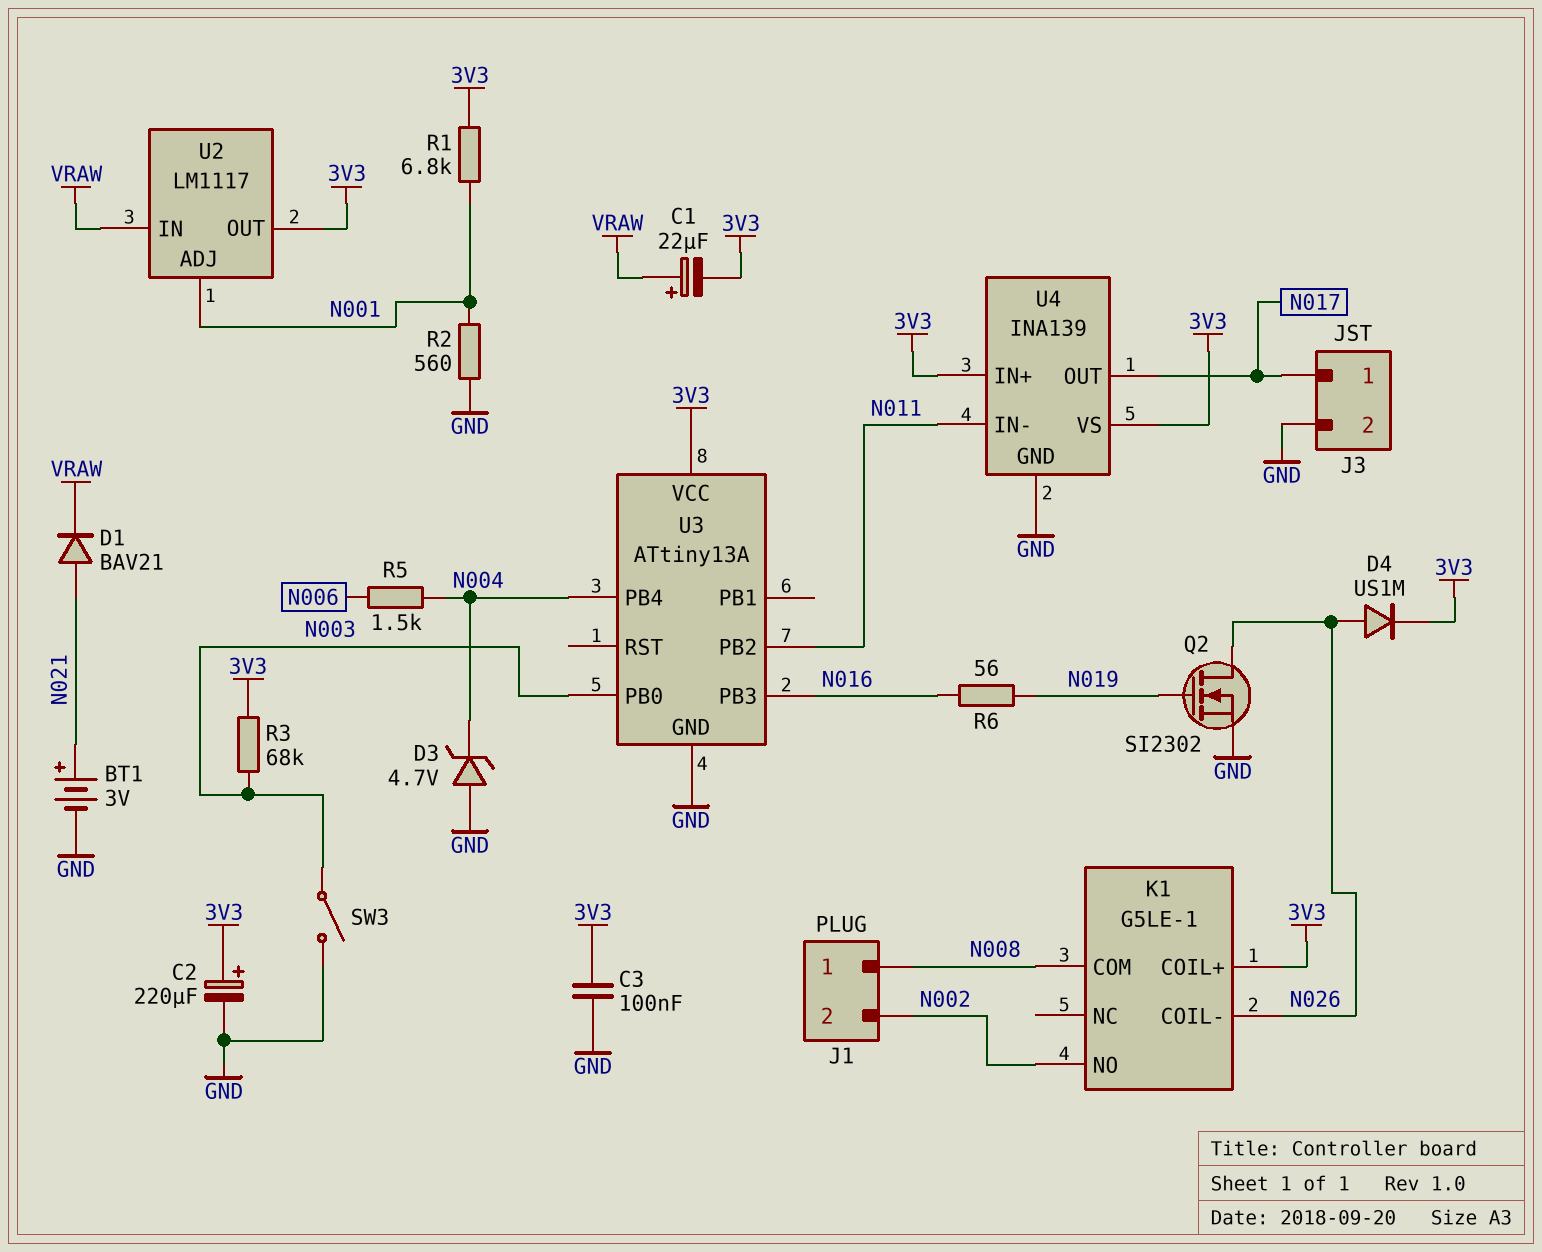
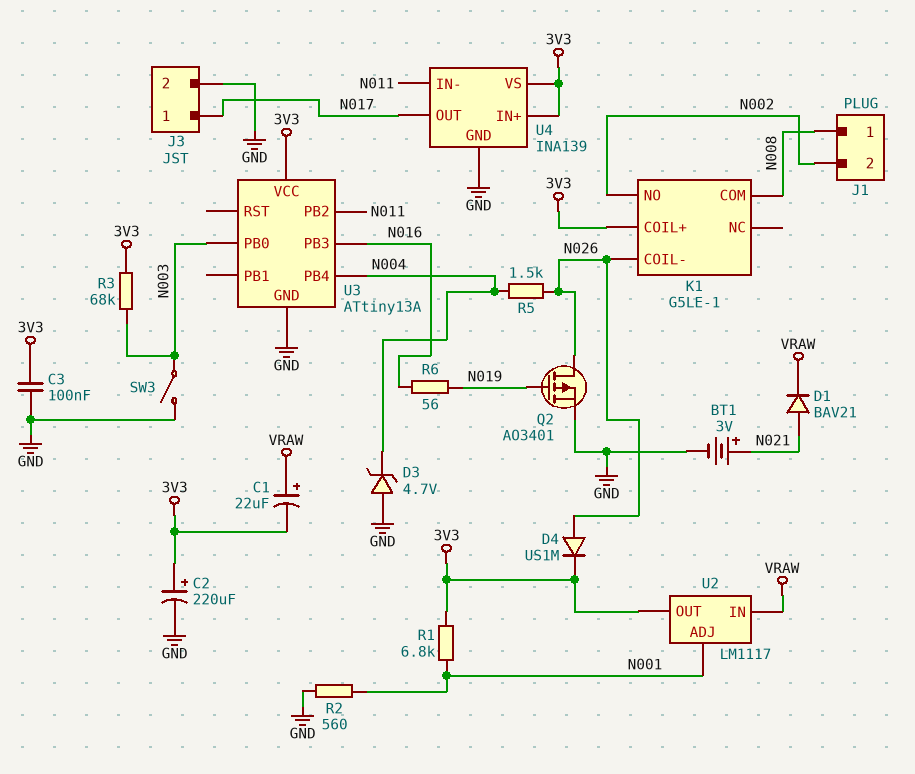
Q2: NMOS SI2302 (G N019, D N026, S GND) -> PMOS AO3401 (G N019, D N026, S GND)
R5: 1.5k (N004, N006) -> 1.5k (N004, N026)

